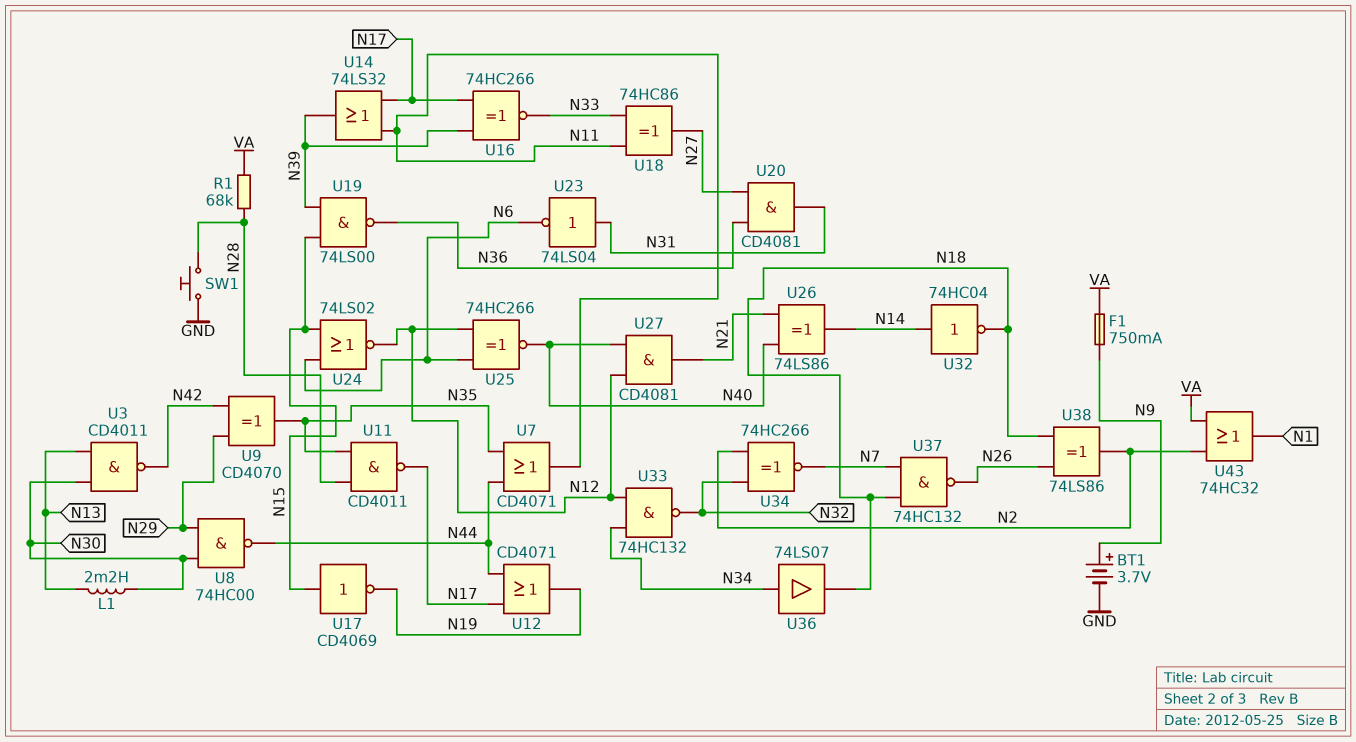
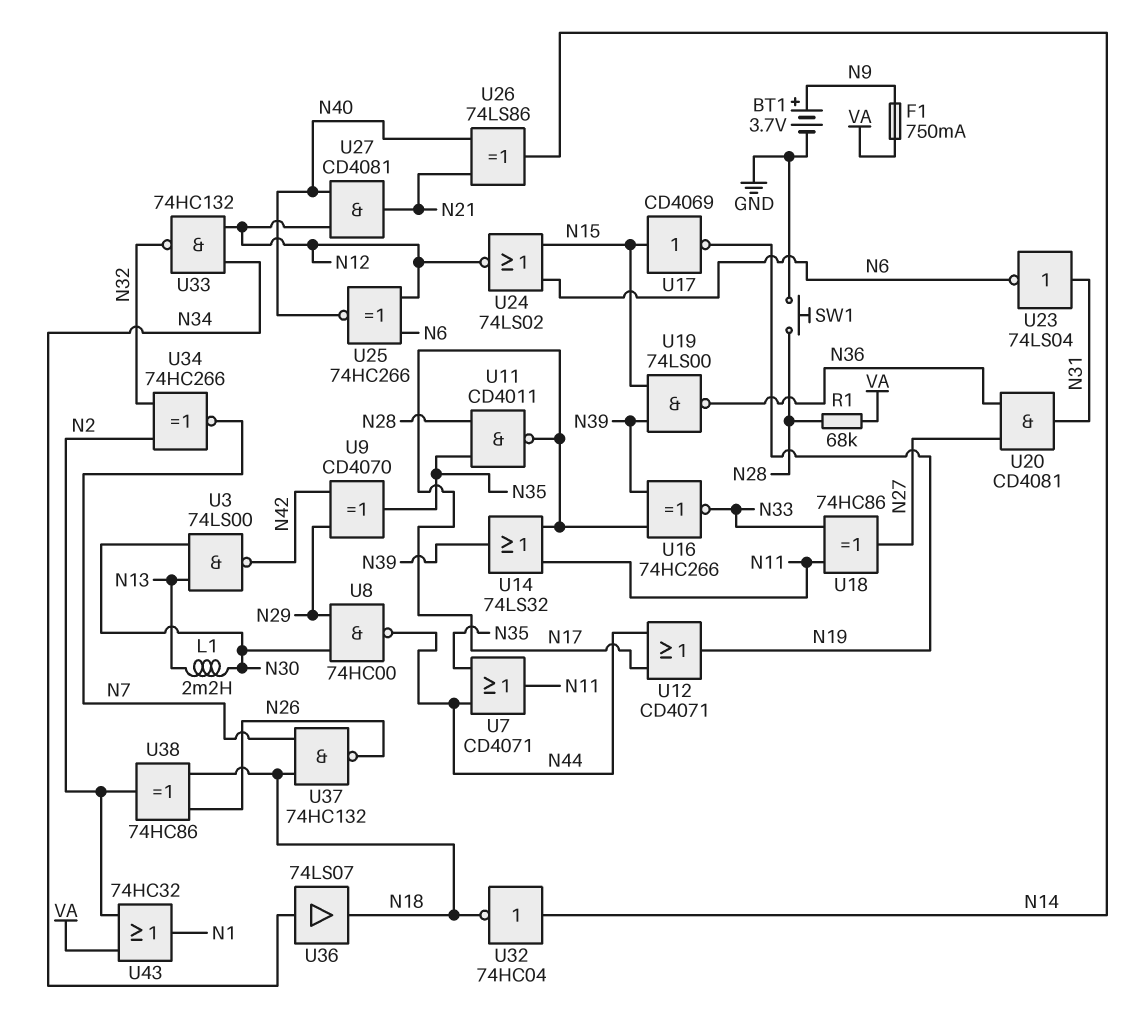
U3: NAND CD4011 (in N13, in N30, out N42) -> NAND 74LS00 (in N13, in N30, out N42)
U38: XOR 74LS86 (in N18, in N26, out N2) -> XOR 74HC86 (in N18, in N26, out N2)

